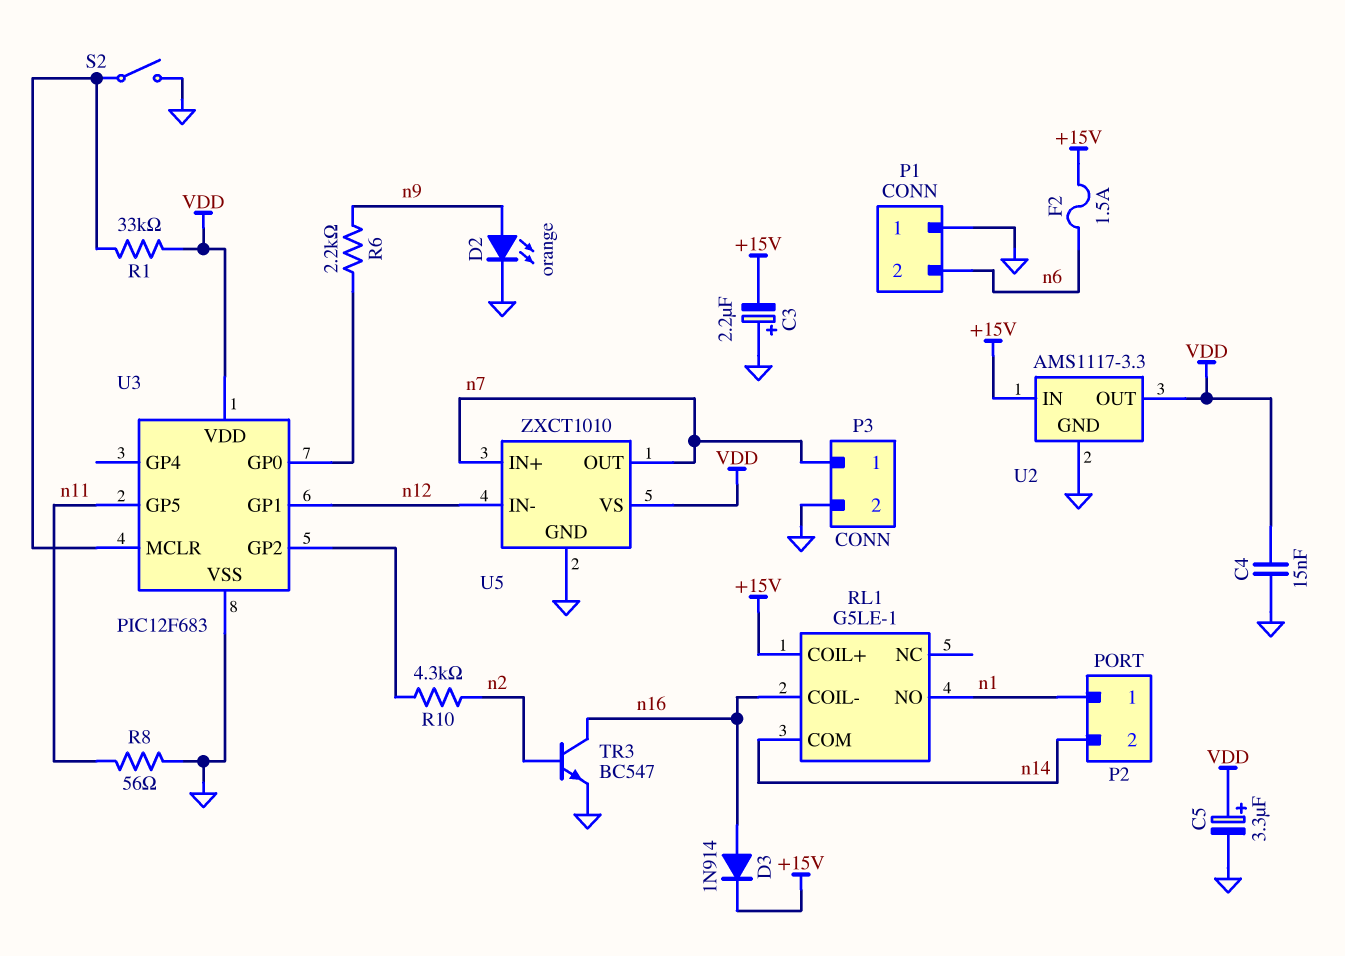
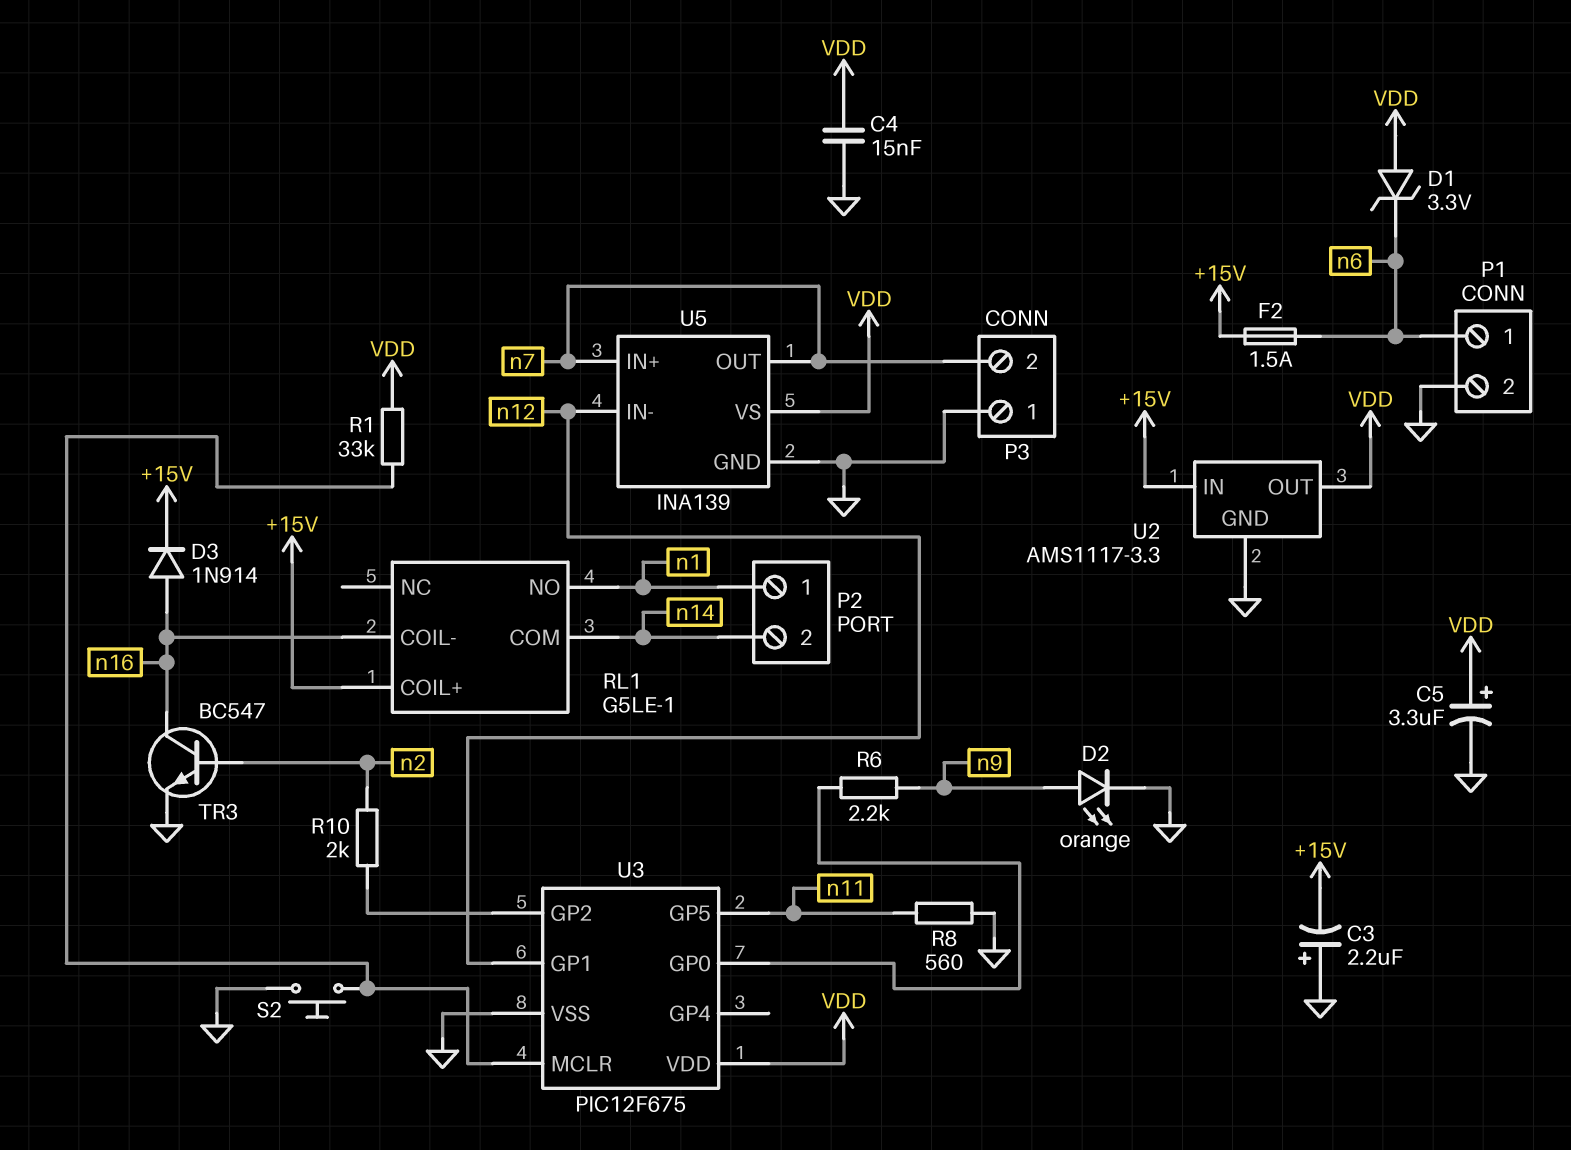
D1: none -> zener 3.3V (A VDD, K n6)
P1 pin 1: GND -> n6
P1 pin 2: n6 -> GND
P3 pin 1: n7 -> GND
P3 pin 2: GND -> n7
R8: 56 (GND, n11) -> 560 (GND, n11)
R10: 4.3k (U3/GP2, n2) -> 2k (U3/GP2, n2)
S2: switch (GND, U3/MCLR) -> button (GND, U3/MCLR)
U3: PIC12F683 -> PIC12F675
U5: ZXCT1010 -> INA139

